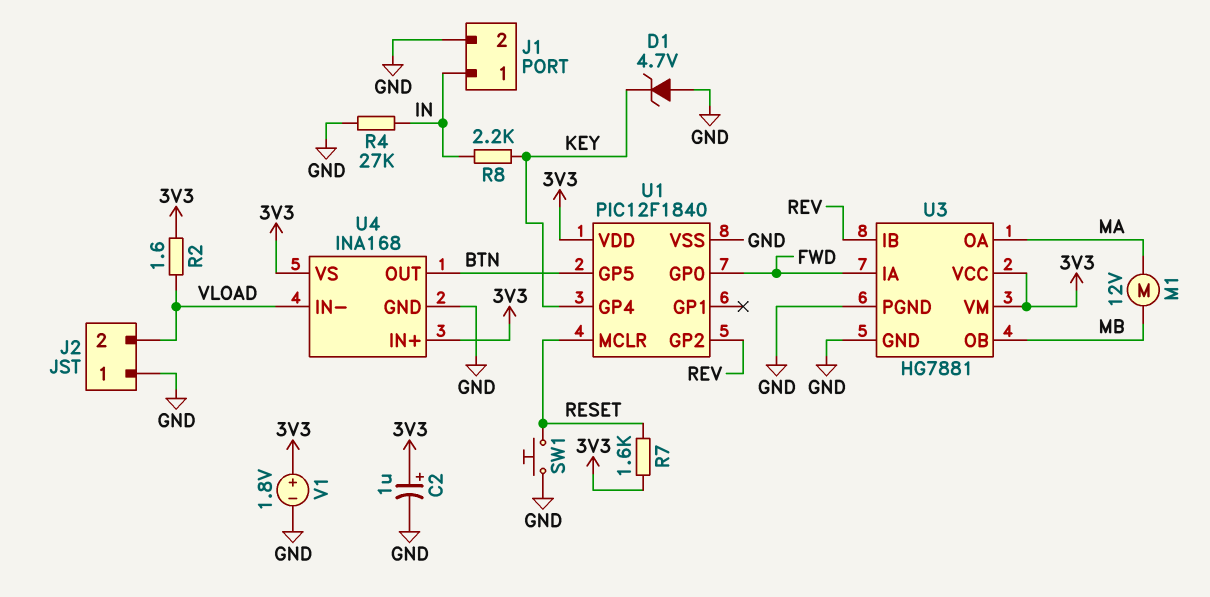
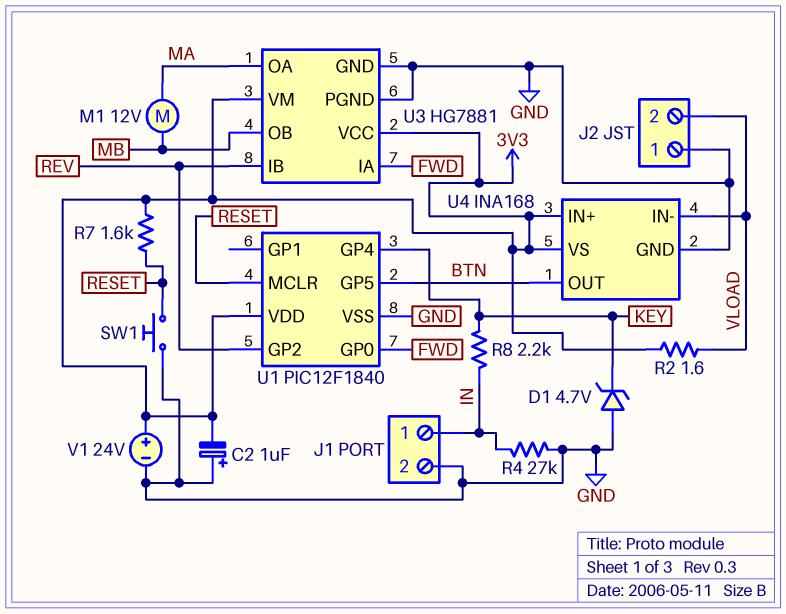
C2: 1uF (plus 3V3, minus GND) -> 1uF (plus GND, minus 3V3)
V1: 1.8V (plus 3V3, minus GND) -> 24V (plus 3V3, minus GND)

